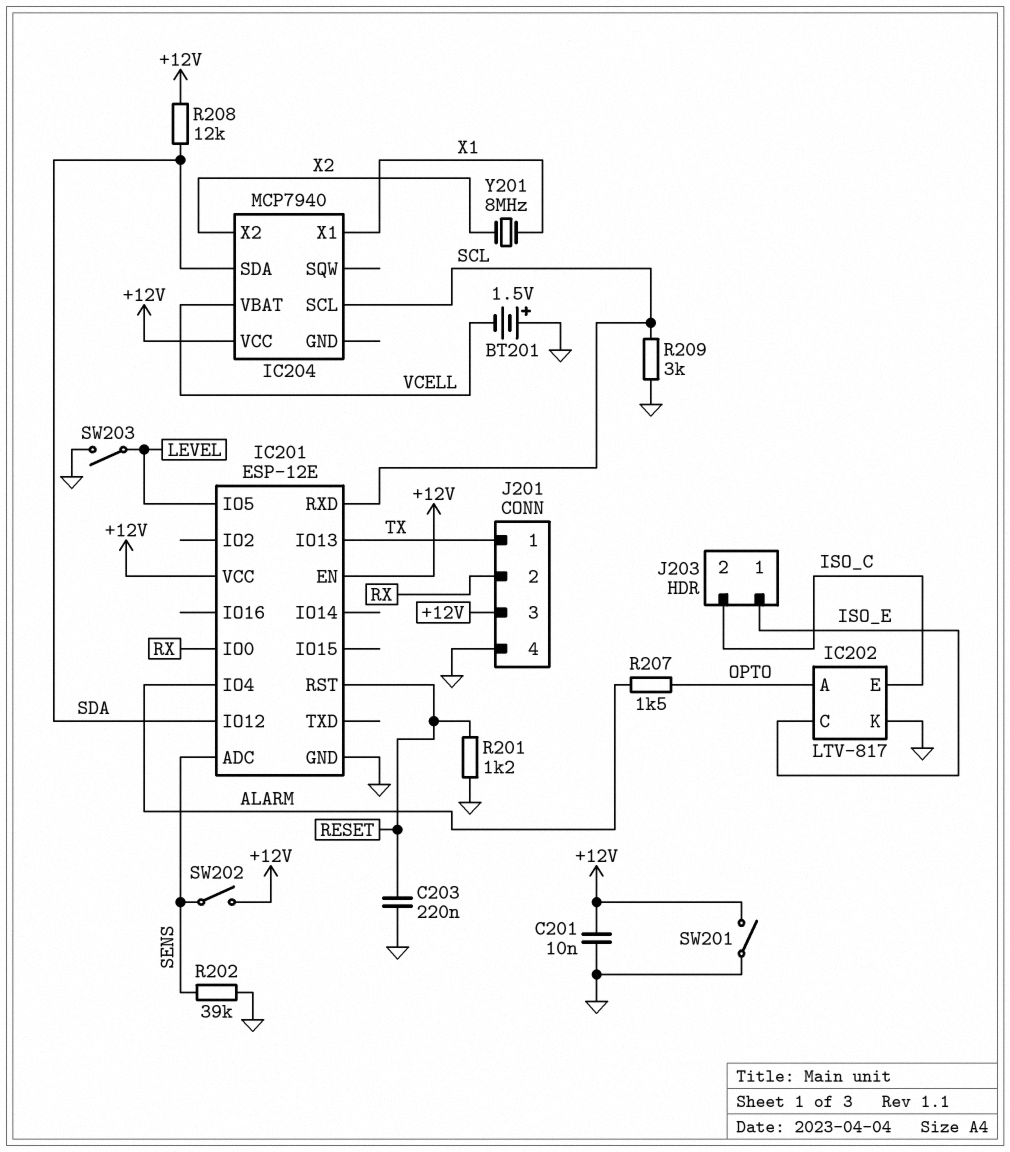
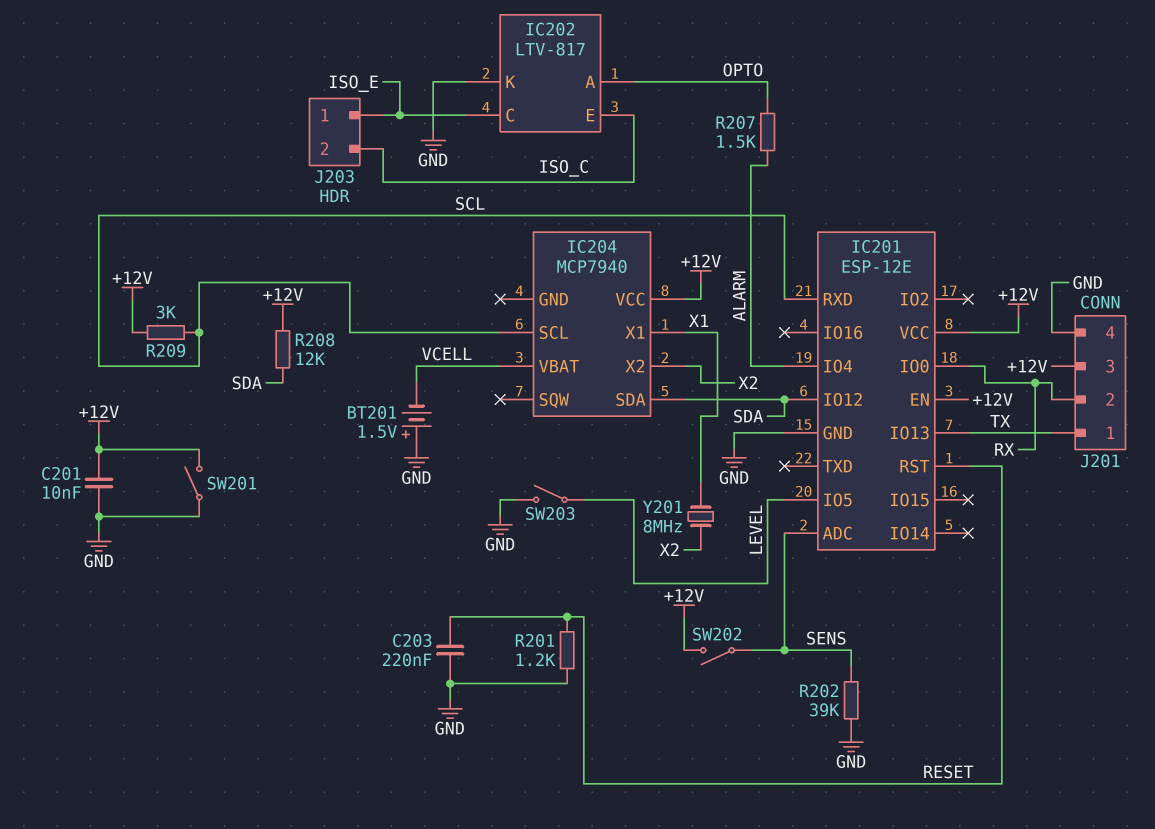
R209: 3k (GND, SCL) -> 3k (+12V, SCL)

